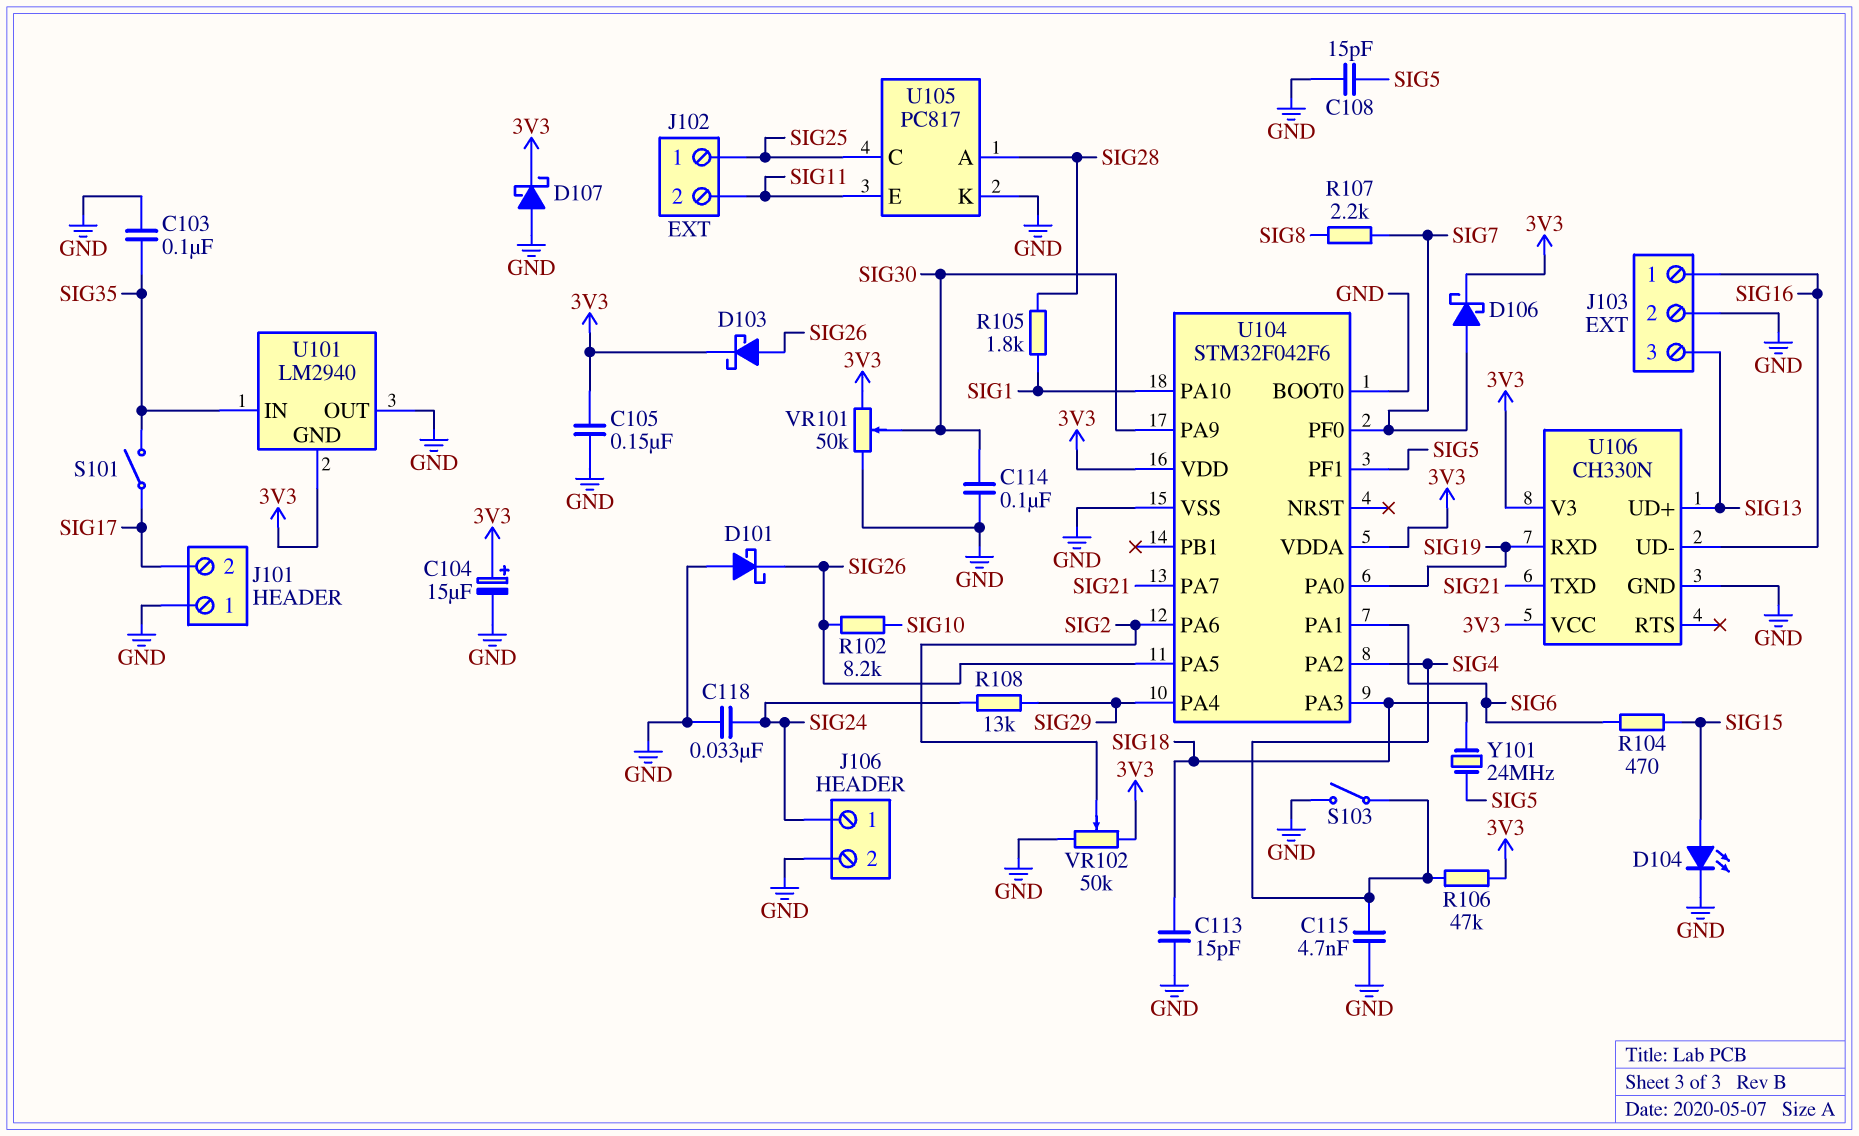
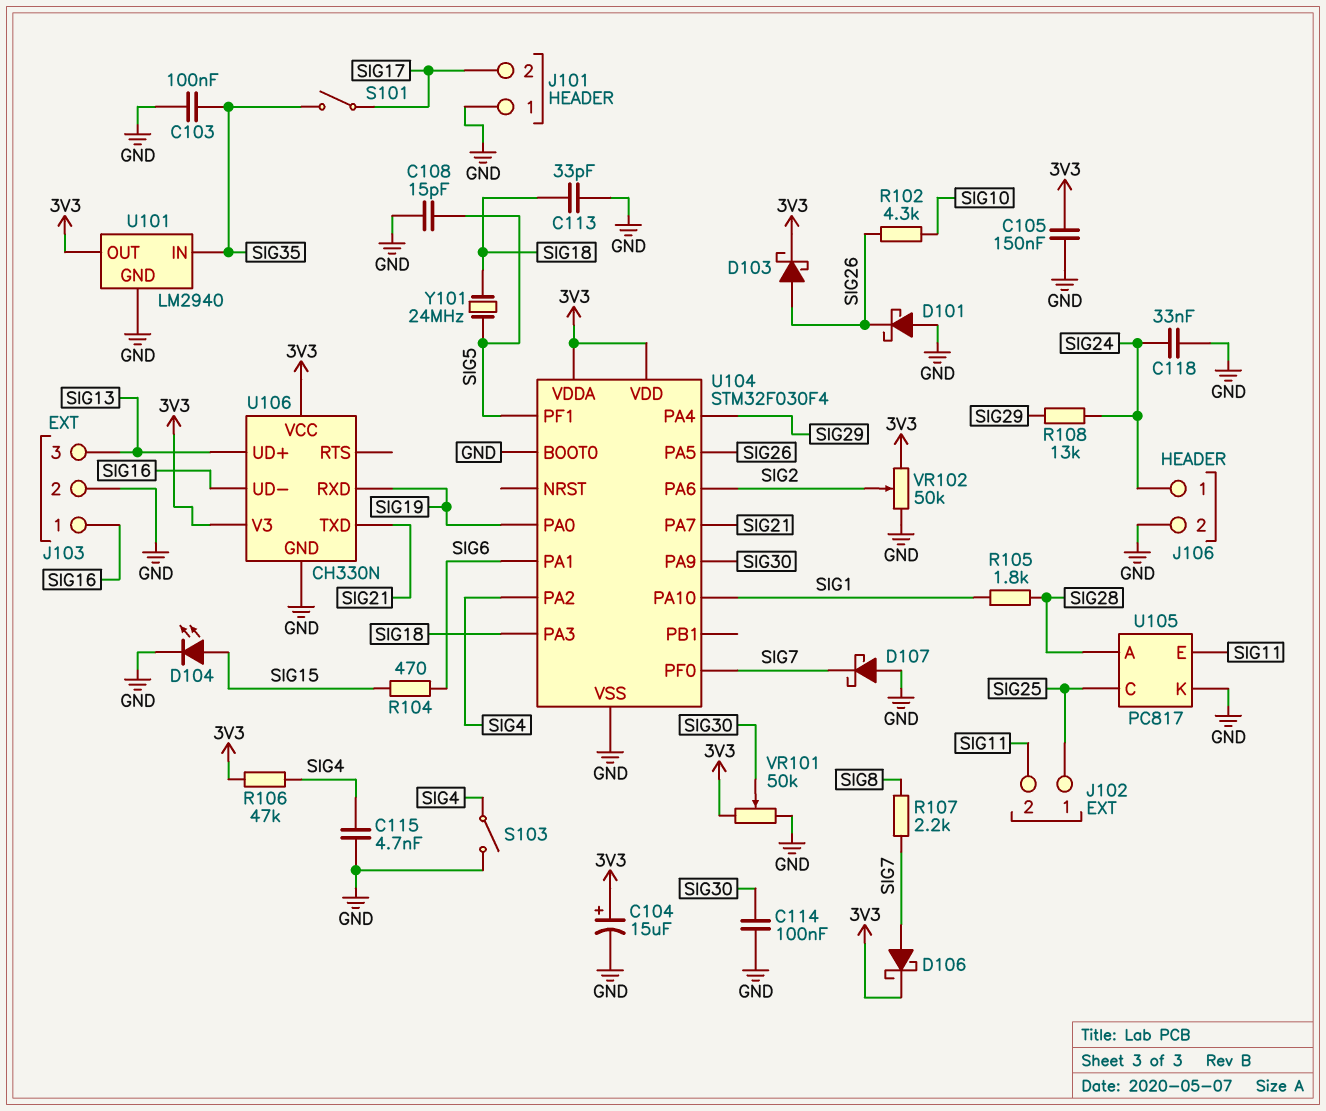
C113: 15pF (GND, SIG18) -> 33pF (GND, SIG18)
D107: schottky (A GND, K 3V3) -> schottky (A GND, K SIG7)
R102: 8.2k (SIG10, SIG26) -> 4.3k (SIG10, SIG26)
U101 pin GND: 3V3 -> GND
U101 pin OUT: GND -> 3V3
U104: STM32F042F6 -> STM32F030F4

